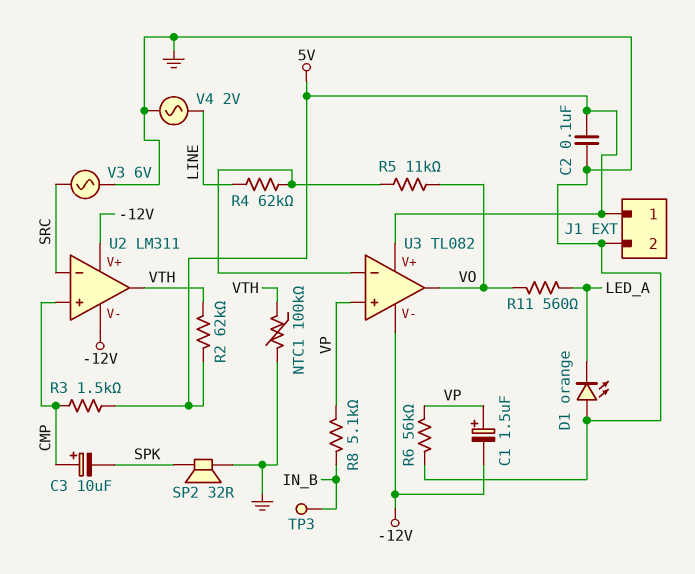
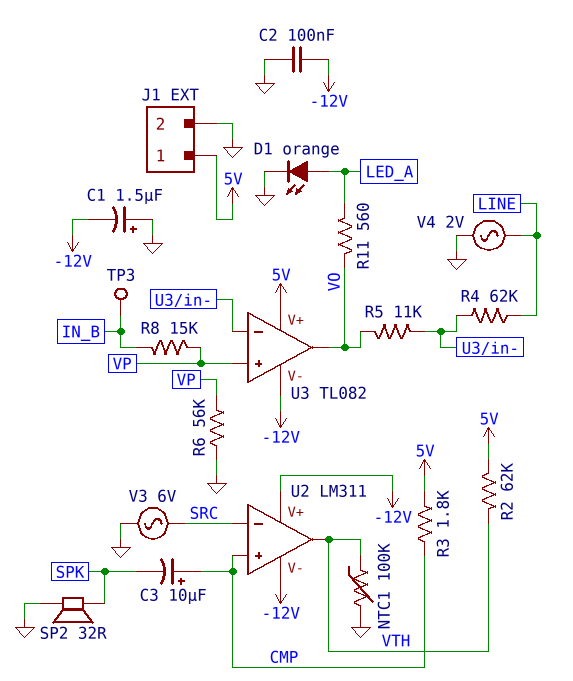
C1: 1.5uF (plus VP, minus -12V) -> 1.5uF (plus GND, minus -12V)
C2: 100nF (5V, GND) -> 100nF (-12V, GND)
D1: LED orange (A GND, K LED_A) -> LED orange (A LED_A, K GND)
R3: 1.5k (5V, CMP) -> 1.8k (5V, CMP)
R8: 5.1k (IN_B, VP) -> 15k (IN_B, VP)

